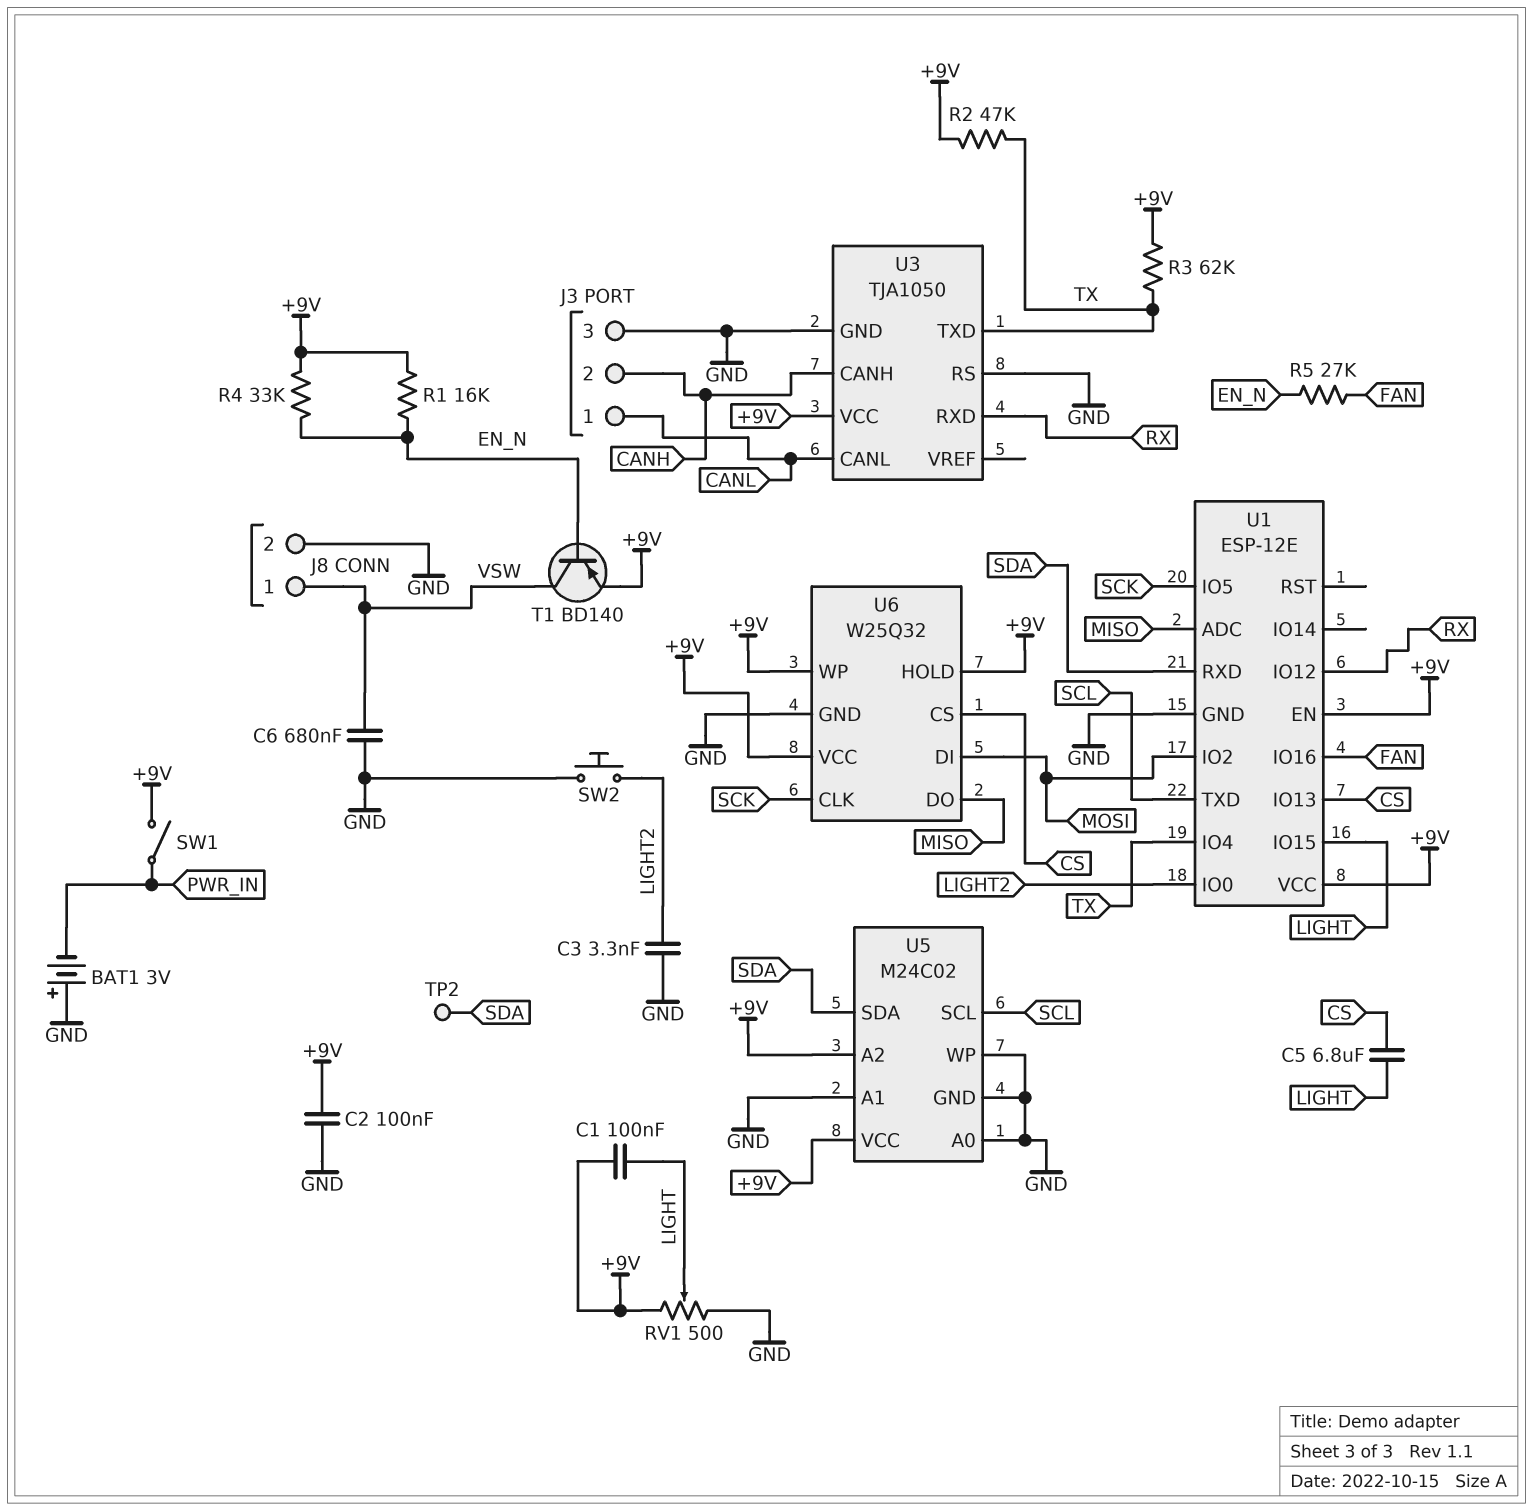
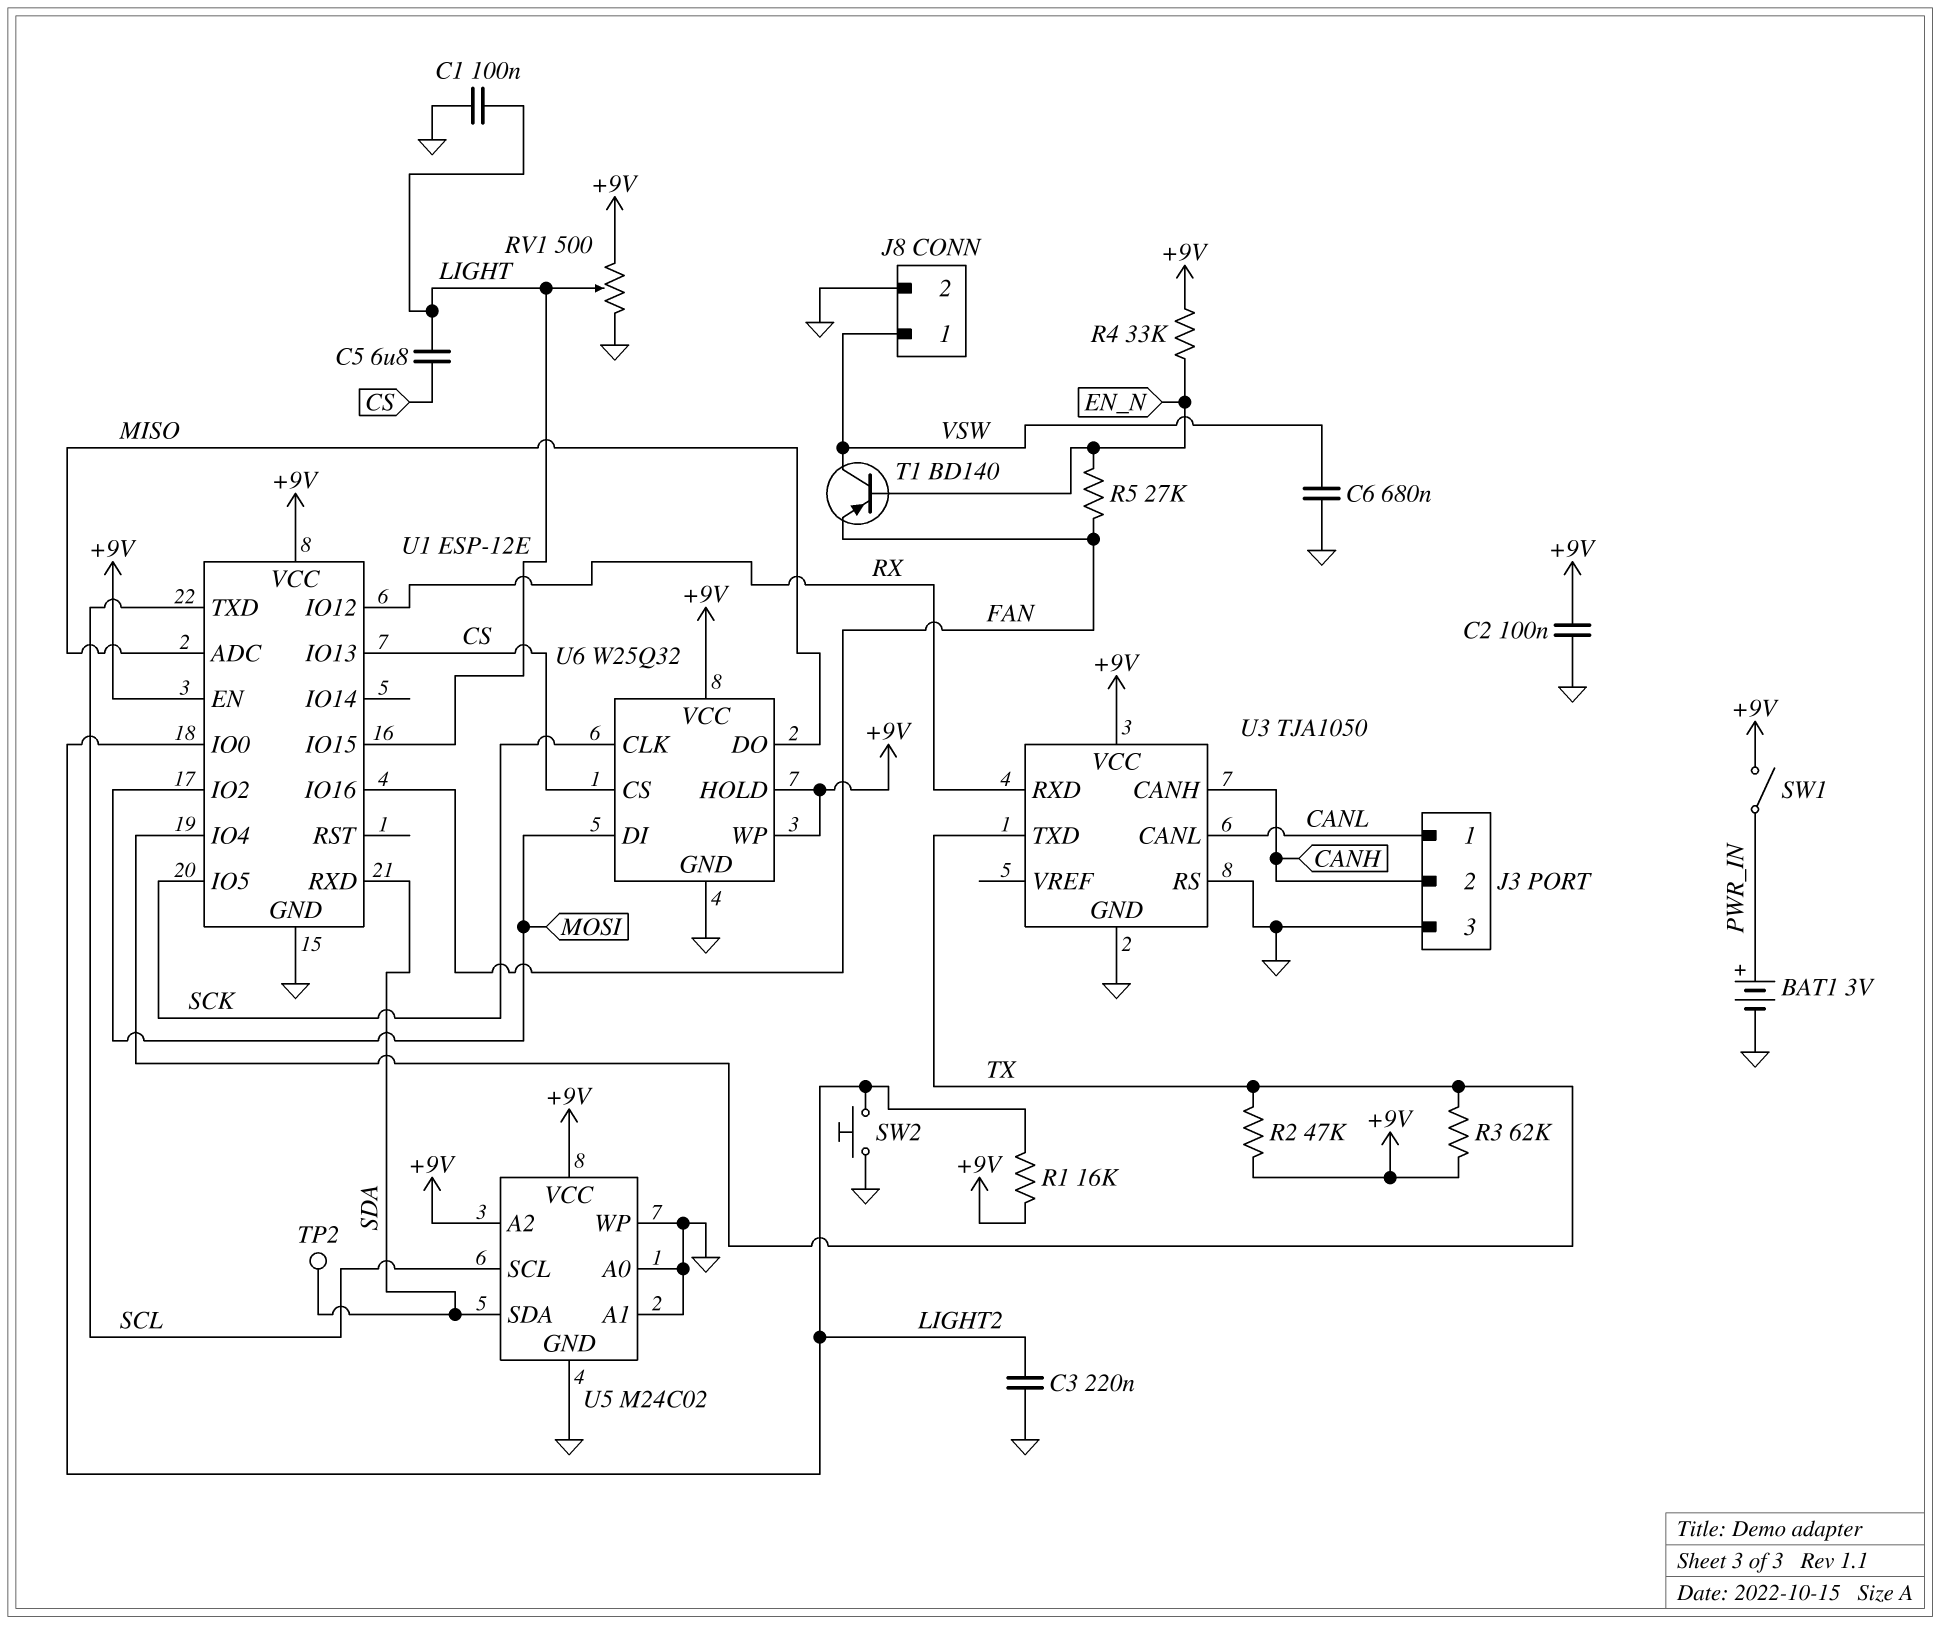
BAT1: 3V (plus GND, minus PWR_IN) -> 3V (plus PWR_IN, minus GND)
C1: 100nF (+9V, LIGHT) -> 100nF (GND, LIGHT)
C3: 3.3nF (GND, LIGHT2) -> 220nF (GND, LIGHT2)
R1: 16k (+9V, EN_N) -> 16k (+9V, LIGHT2)
T1: PNP BD140 (B EN_N, C VSW, E +9V) -> PNP BD140 (B EN_N, C VSW, E FAN)

